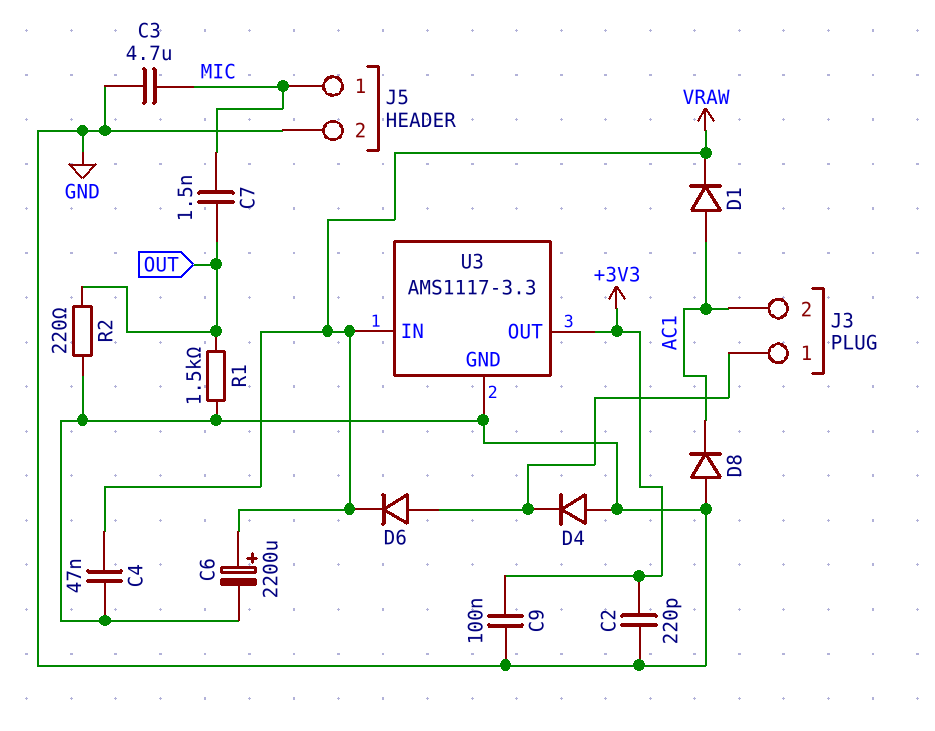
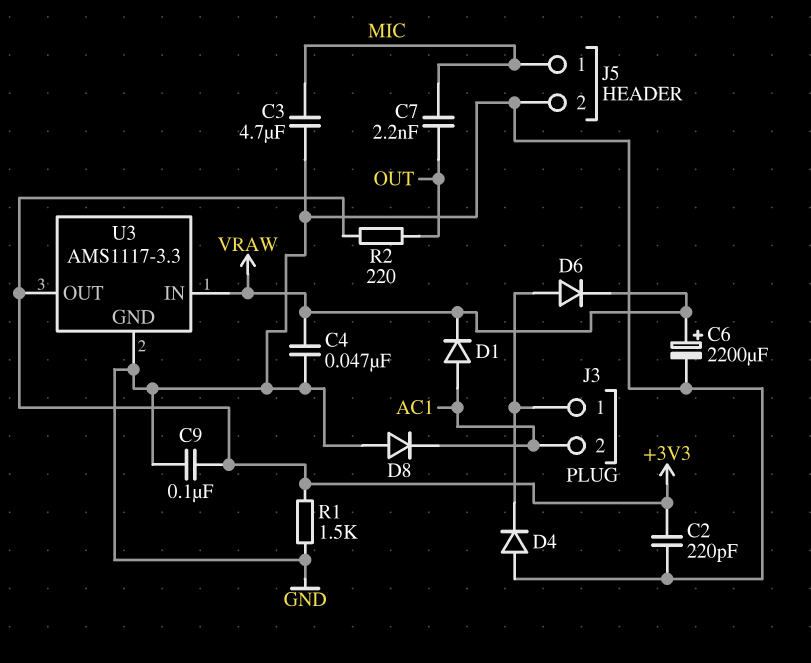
C7: 1.5nF (MIC, OUT) -> 2.2nF (MIC, OUT)
R1: 1.5k (GND, OUT) -> 1.5k (+3V3, GND)
R2: 220 (GND, OUT) -> 220 (+3V3, OUT)

